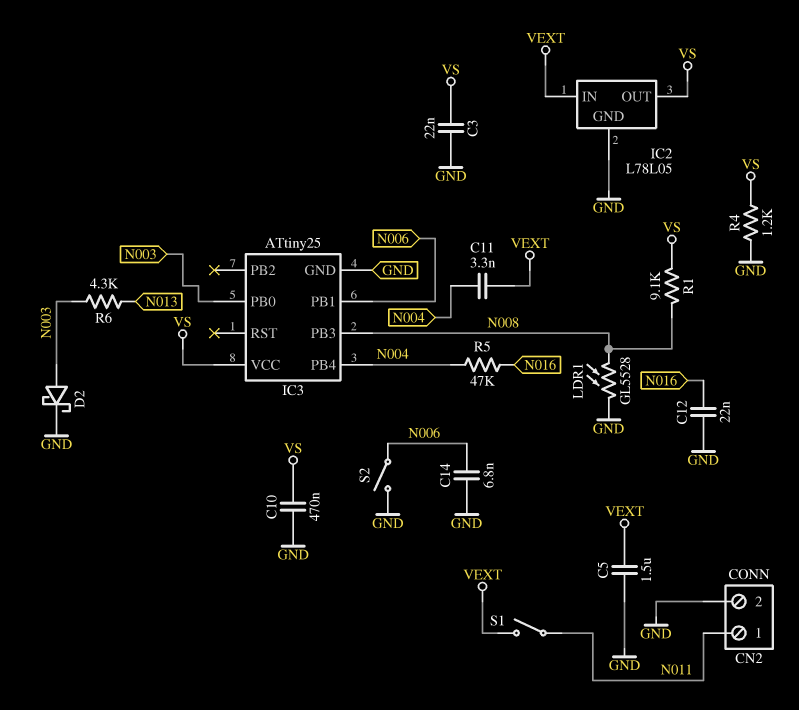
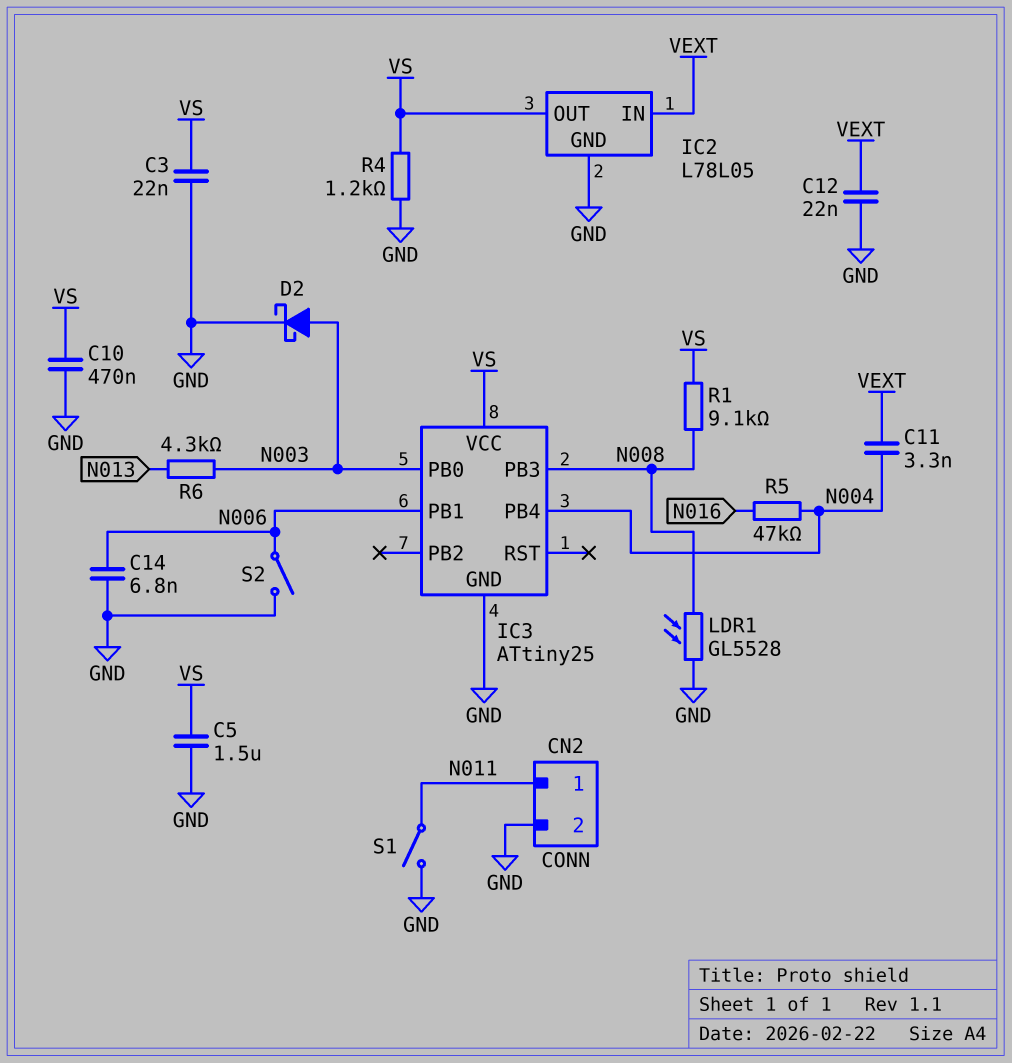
C5: 1.5uF (GND, VEXT) -> 1.5uF (GND, VS)
C12: 22nF (GND, N016) -> 22nF (GND, VEXT)
S1: switch (N011, VEXT) -> switch (GND, N011)

